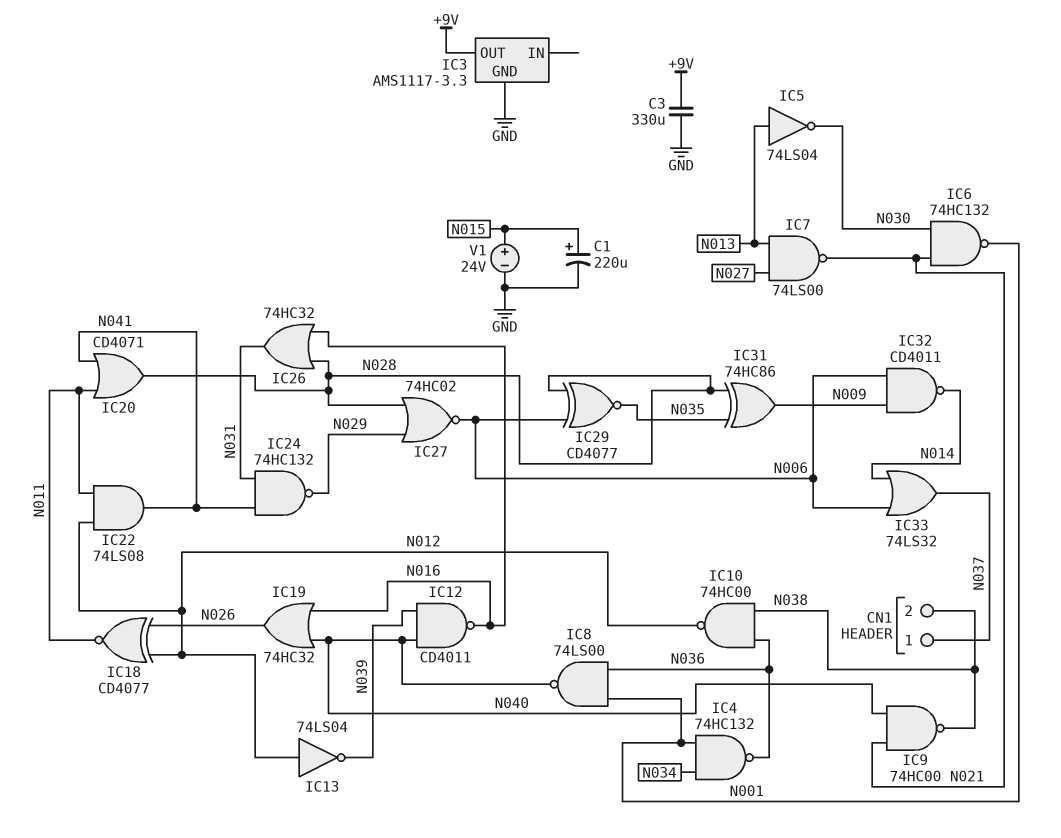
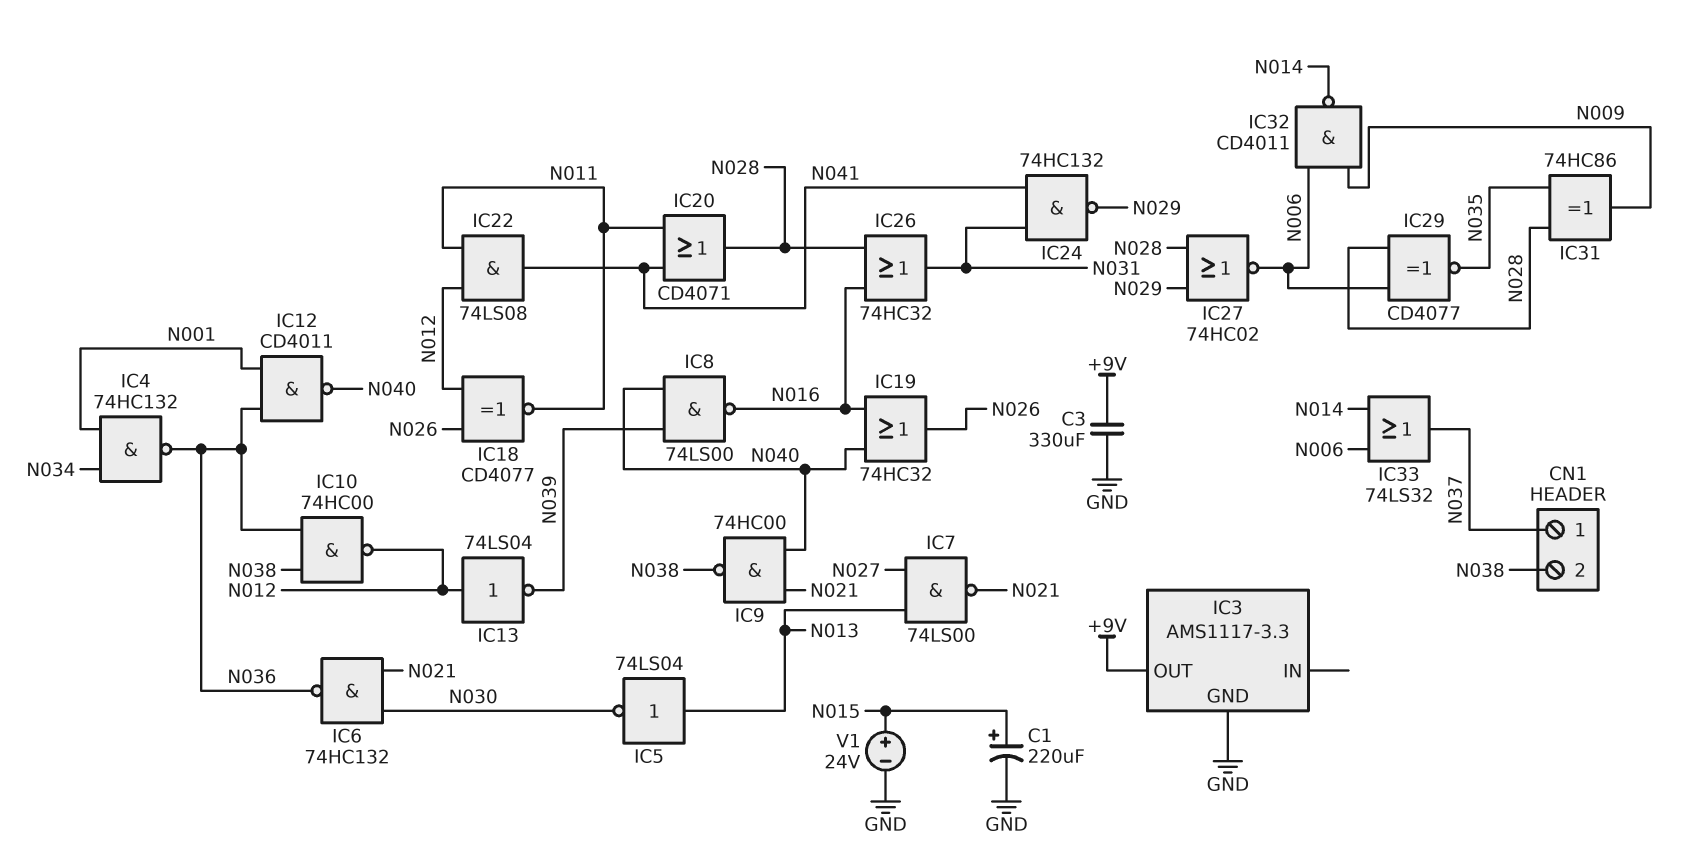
IC6: NAND 74HC132 (in N021, in N030, out N001) -> NAND 74HC132 (in N021, in N030, out N036)
IC8: NAND 74LS00 (in N001, in N036, out N040) -> NAND 74LS00 (in N039, in N040, out N016)
IC12: NAND CD4011 (in N039, in N040, out N016) -> NAND CD4011 (in N001, in N036, out N040)

